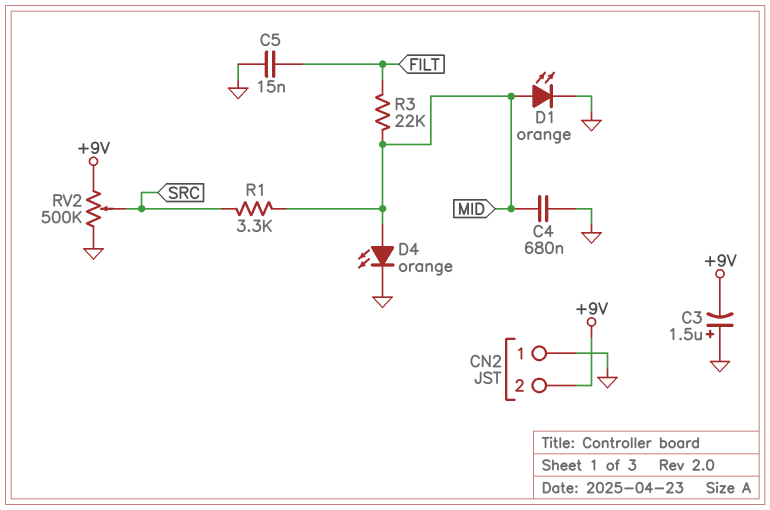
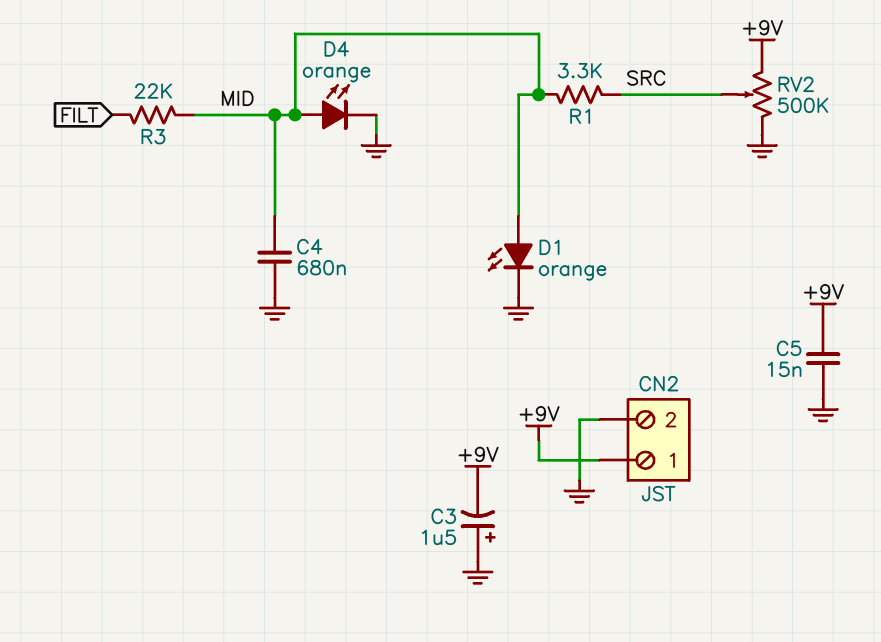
C5: 15nF (FILT, GND) -> 15nF (+9V, GND)
CN2 pin 1: GND -> +9V
CN2 pin 2: +9V -> GND

